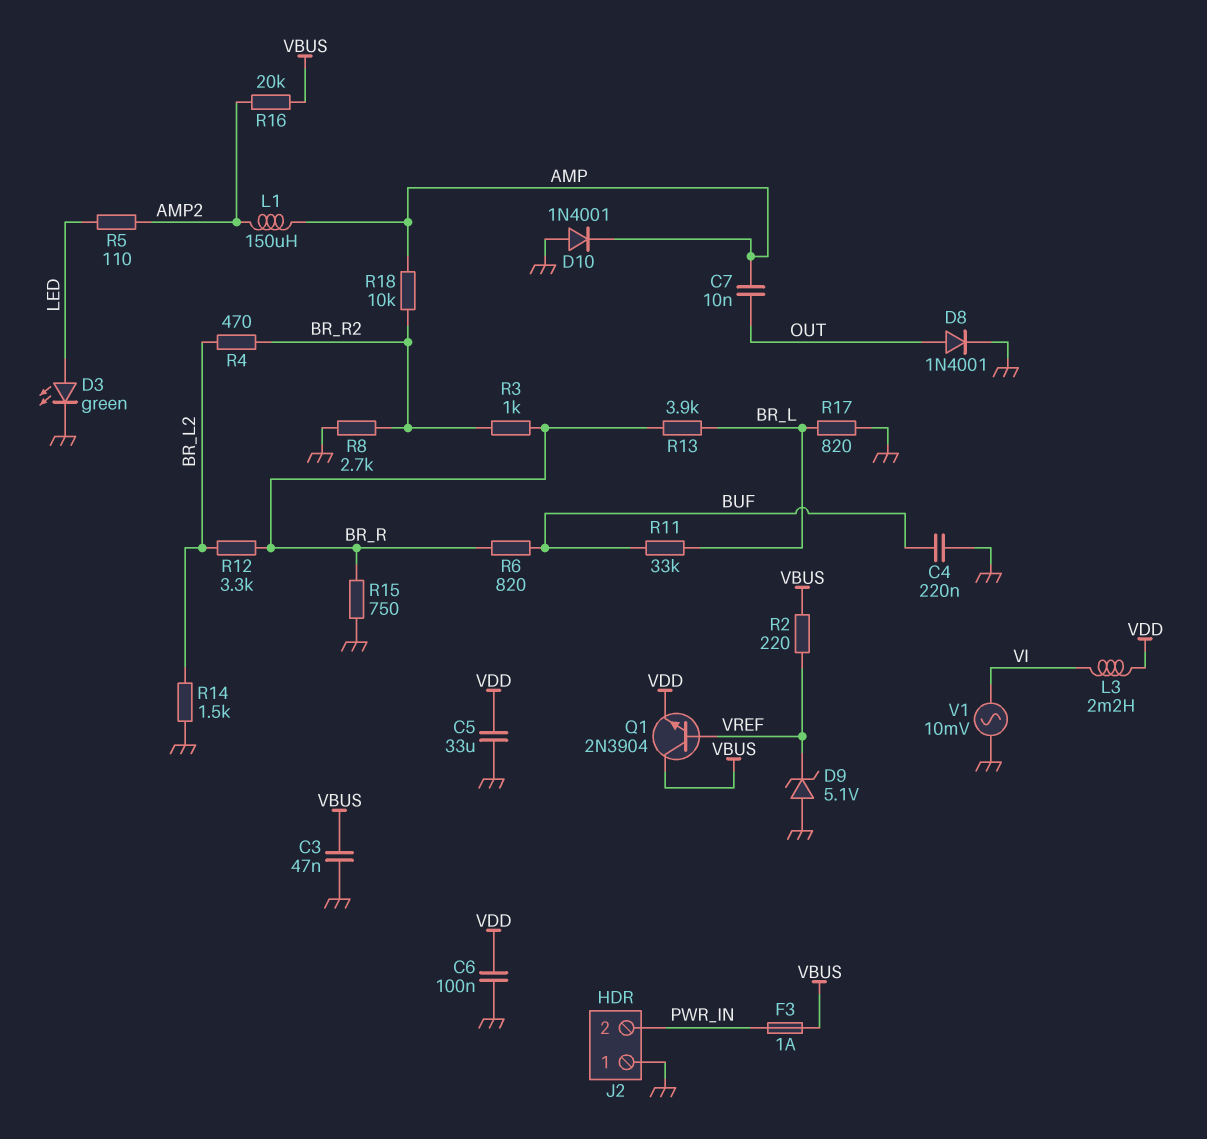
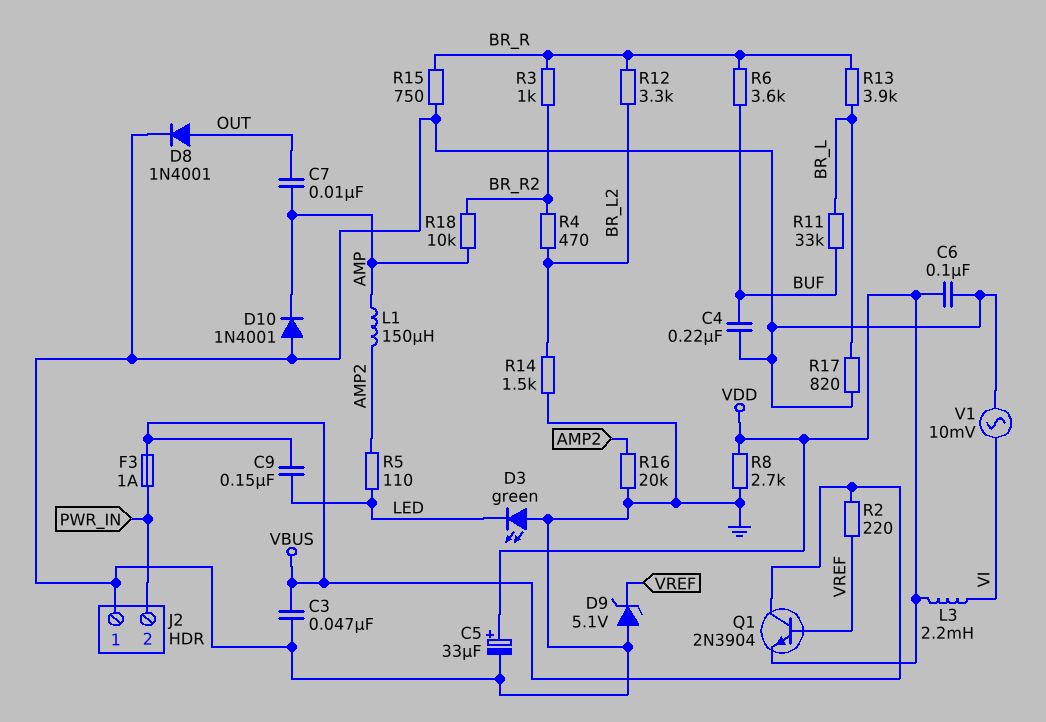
C5: 33uF (GND, VDD) -> 33uF (plus VDD, minus GND)
C9: none -> 150nF (LED, VBUS)
D3: LED green (A LED, K GND) -> LED green (A GND, K LED)
R6: 820 (BR_R, BUF) -> 3.6k (BR_R, BUF)
R8: 2.7k (BR_R2, GND) -> 2.7k (GND, VDD)
R16: 20k (AMP2, VBUS) -> 20k (AMP2, GND)

